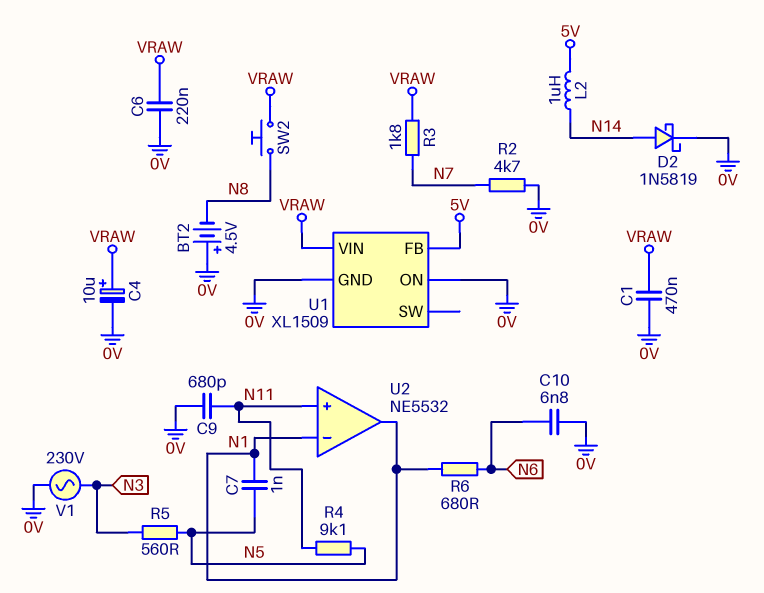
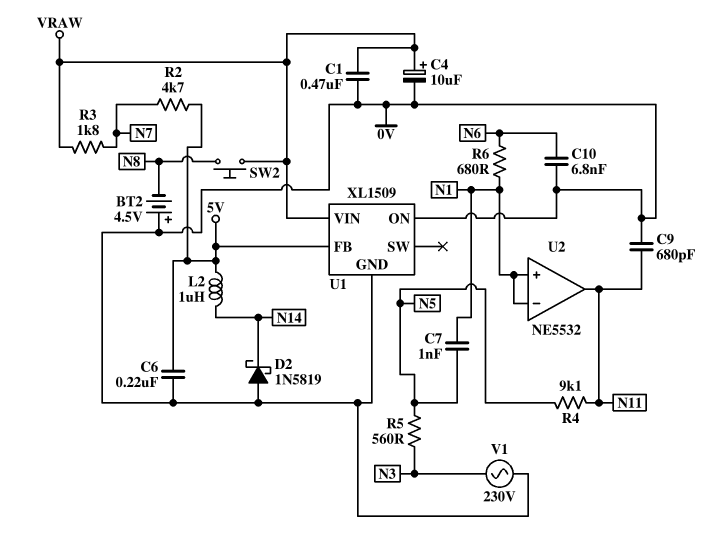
C6: 220nF (0V, VRAW) -> 220nF (0V, 5V)
D2: schottky 1N5819 (A N14, K 0V) -> schottky 1N5819 (A 0V, K N14)
R2: 4.7k (0V, N7) -> 4.7k (5V, N7)
U2 pin in+: N11 -> N1
U2 pin out: N1 -> N11

